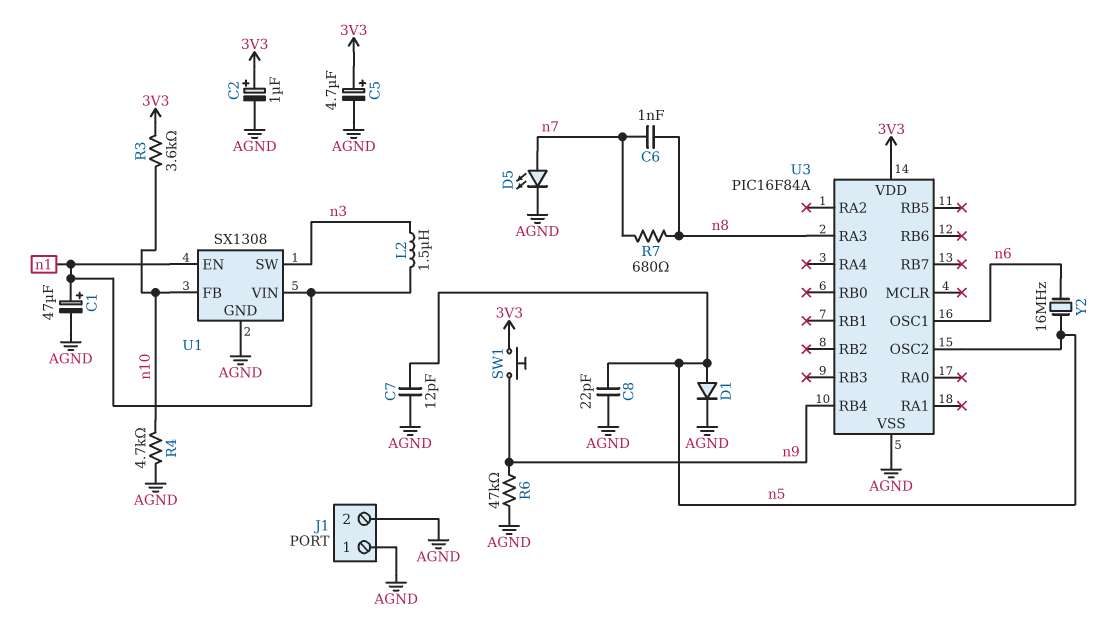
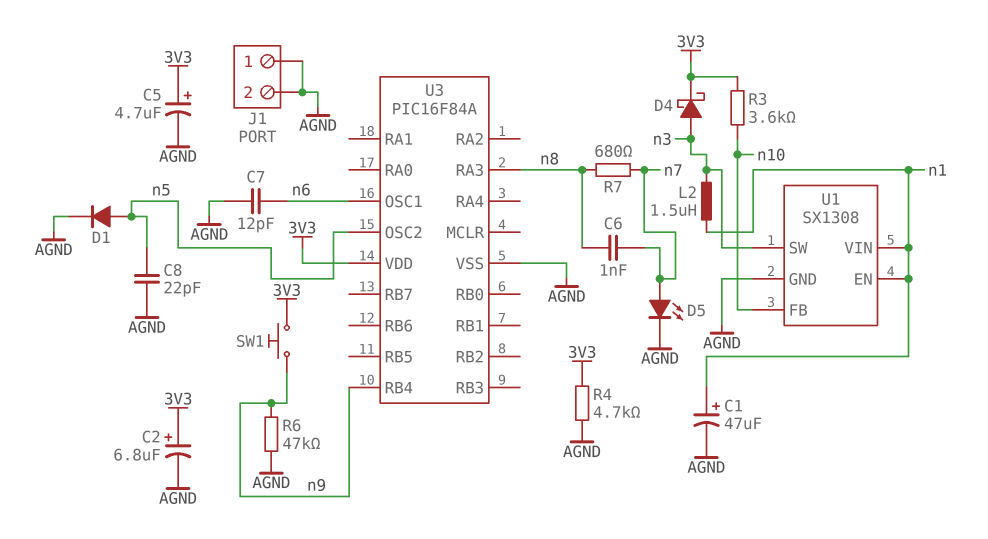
C2: 1uF (plus 3V3, minus AGND) -> 6.8uF (plus 3V3, minus AGND)
C7: 12pF (AGND, n5) -> 12pF (AGND, n6)
D4: none -> schottky (A n3, K 3V3)
R4: 4.7k (AGND, n10) -> 4.7k (3V3, AGND)
Y2: 16MHz (n5, n6) -> none

